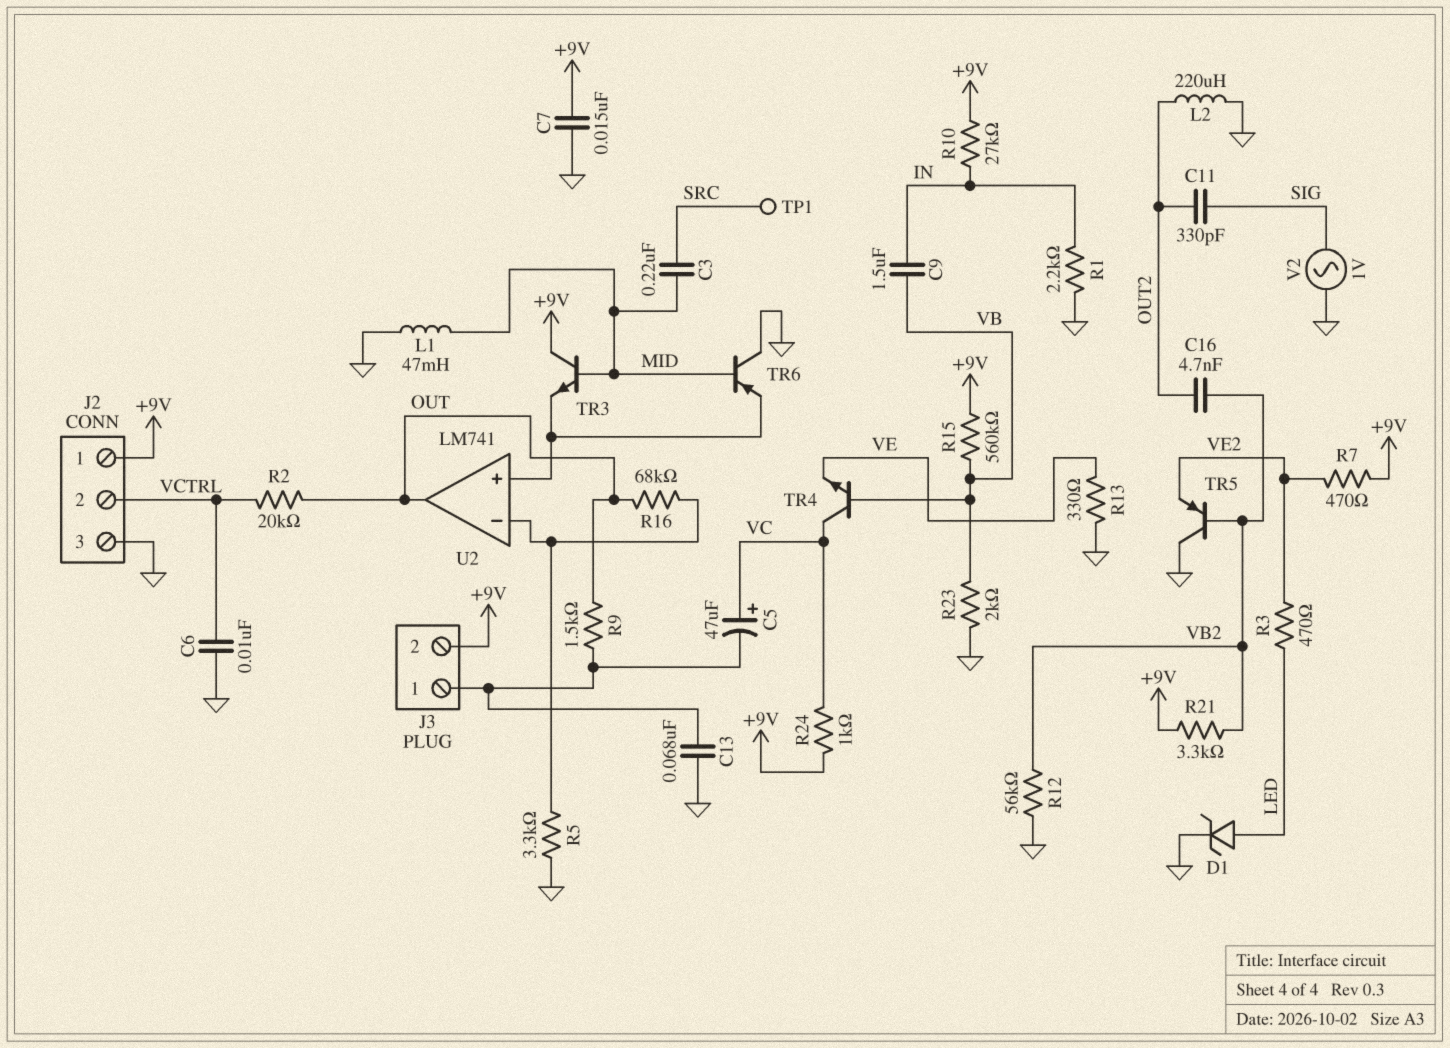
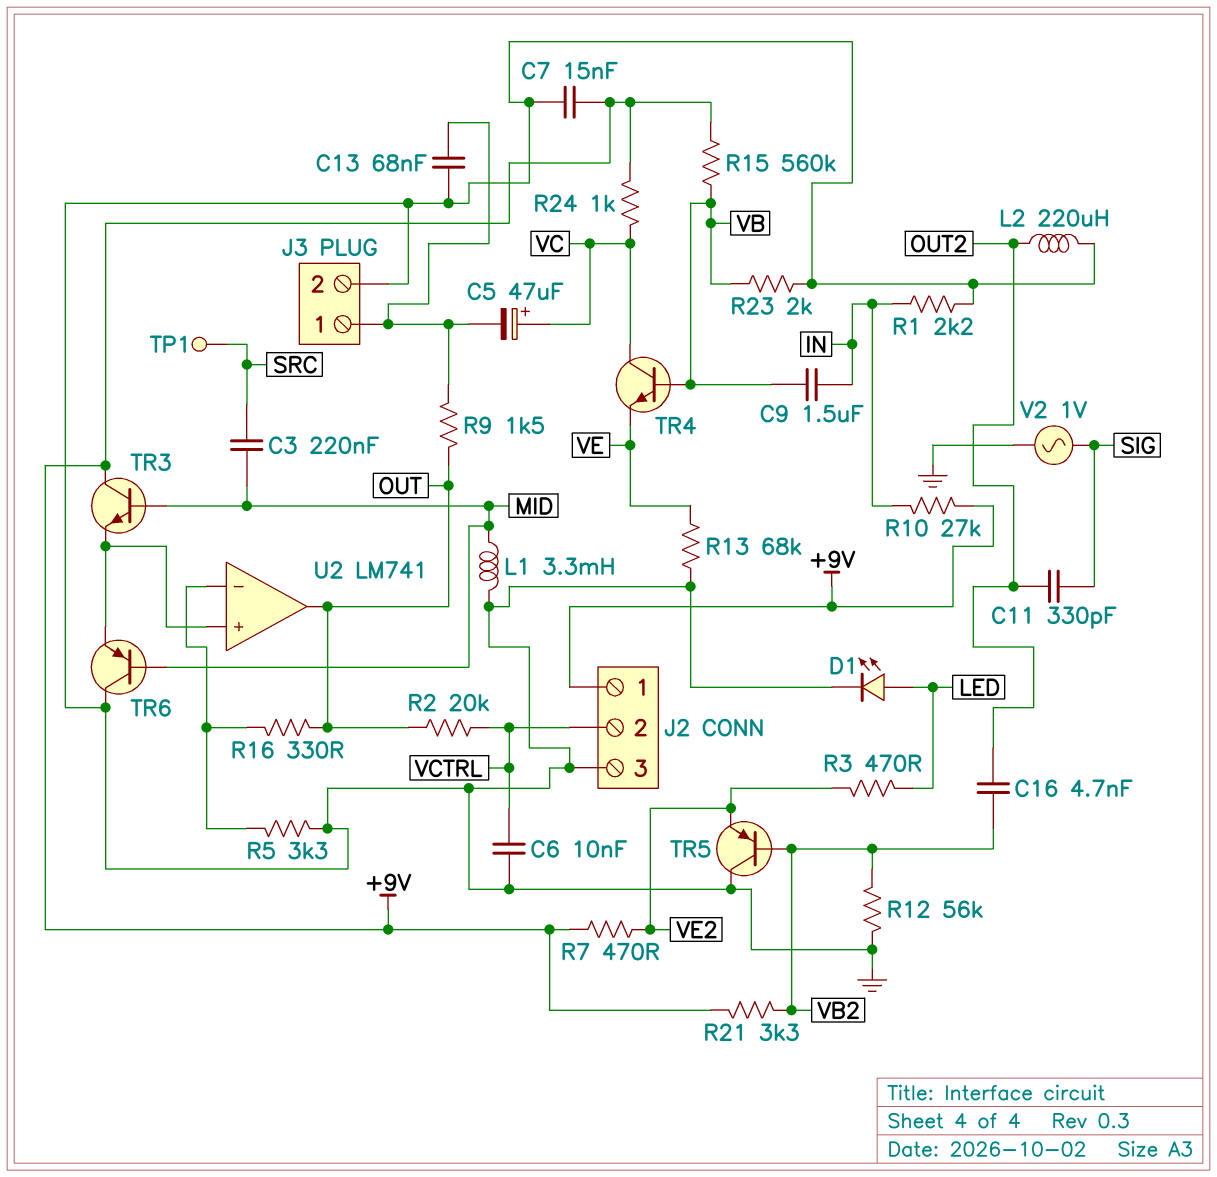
D1: zener (A LED, K GND) -> LED (A LED, K GND)
J3 pin 2: +9V -> GND
L1: 47mH (GND, MID) -> 3.3mH (GND, MID)
R13: 330 (GND, VE) -> 68k (GND, VE)
R16: 68k (OUT, U2/in-) -> 330 (OUT, U2/in-)

